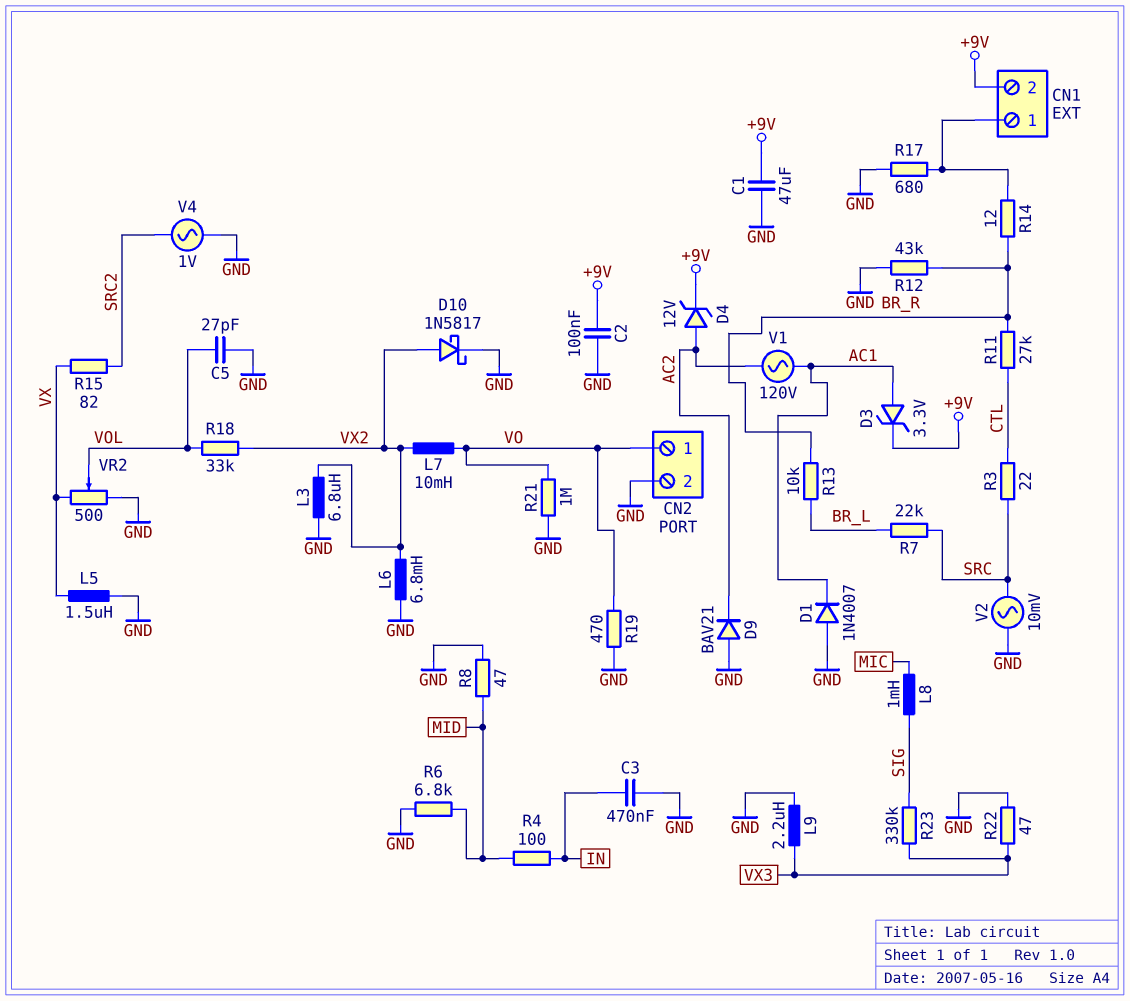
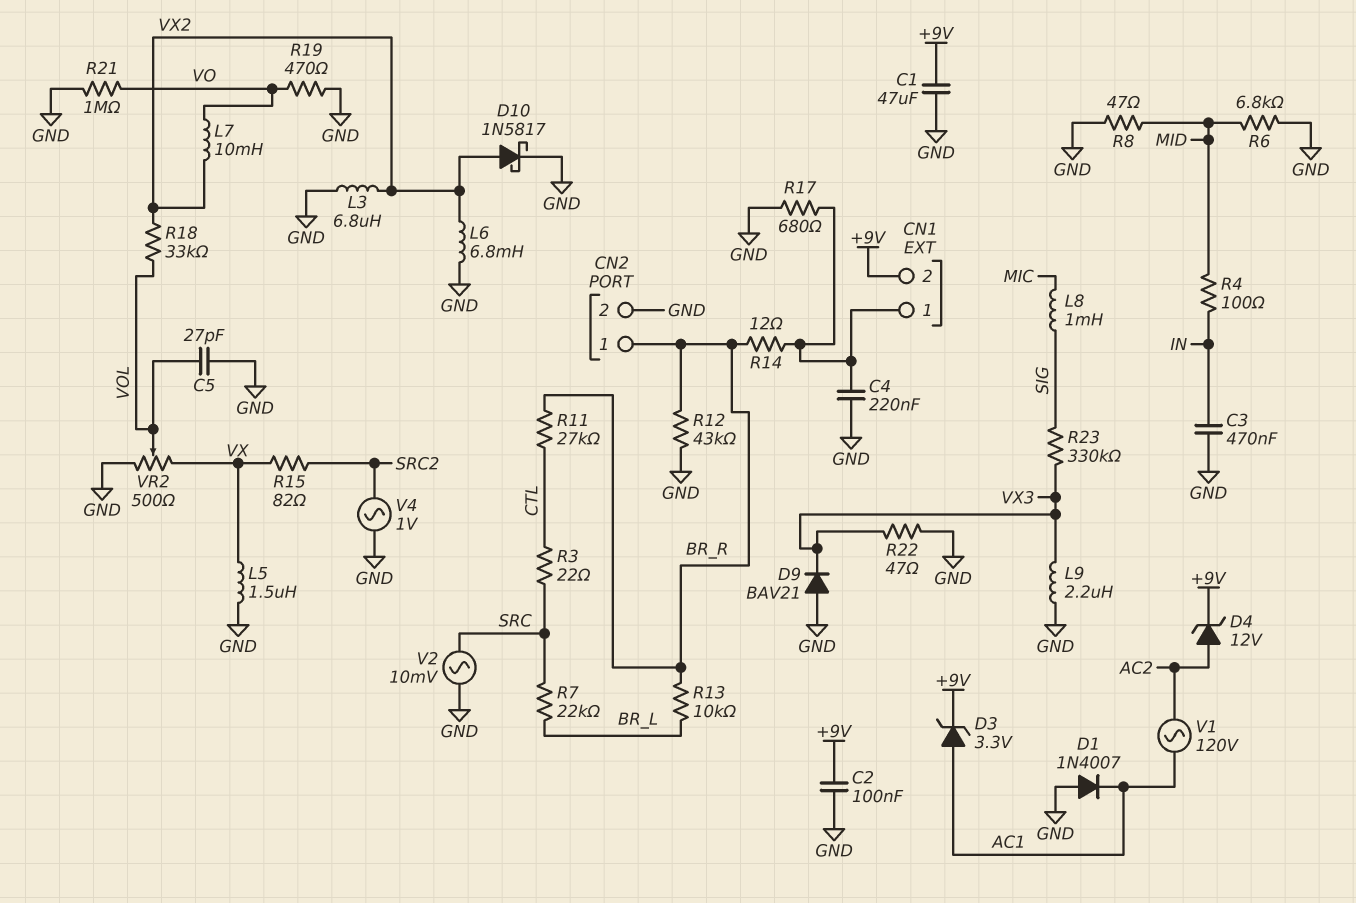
C4: none -> 220nF (CN1/1, GND)
CN2 pin 1: VO -> BR_R
D9: diode BAV21 (A GND, K AC2) -> diode BAV21 (A GND, K VX3)

